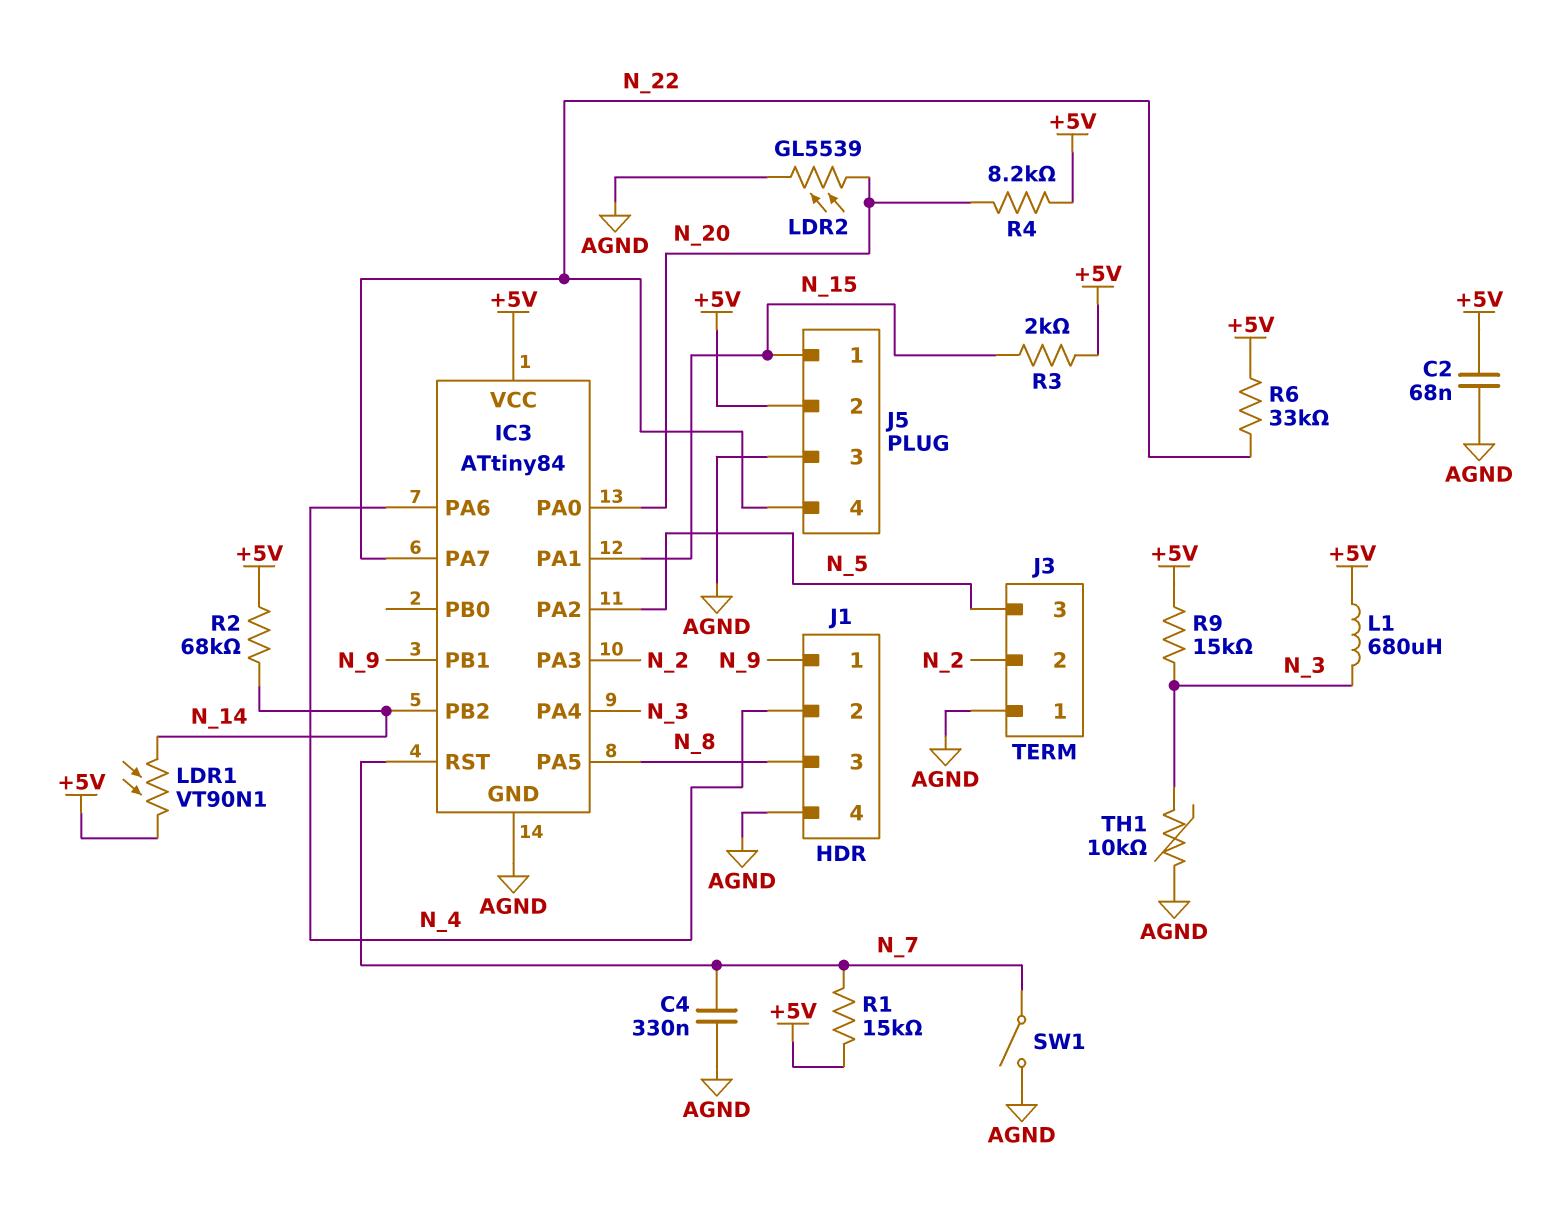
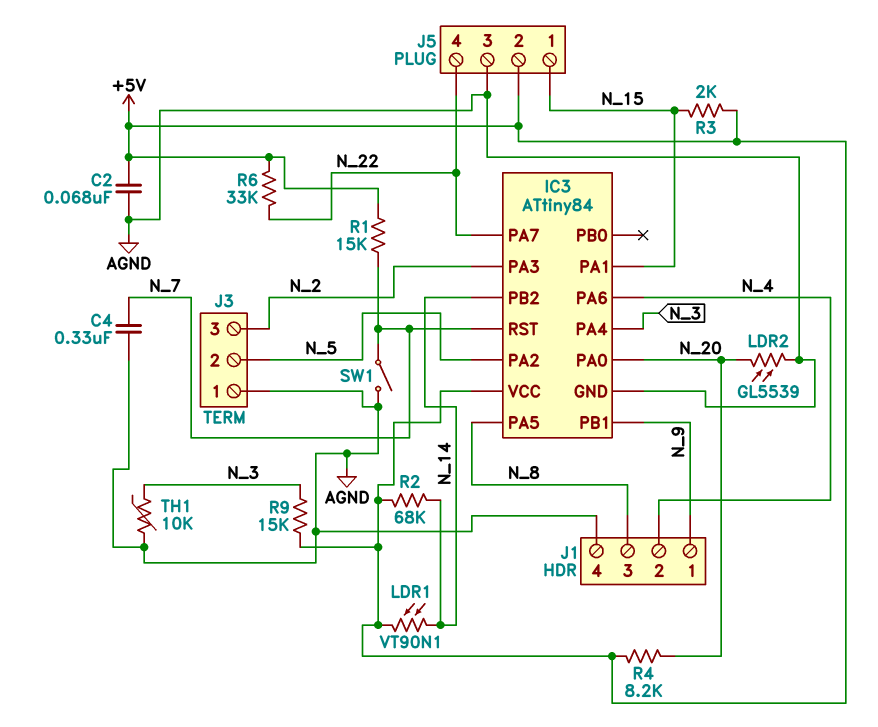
J3 pin 2: N_2 -> N_5
J3 pin 3: N_5 -> N_2
L1: 680uH (+5V, N_3) -> none

